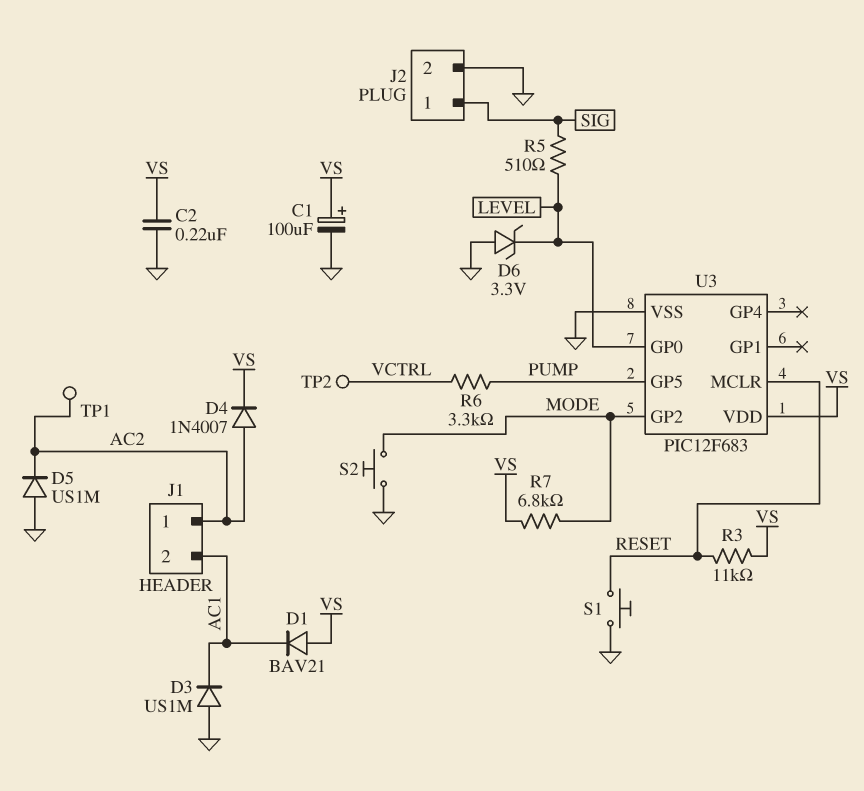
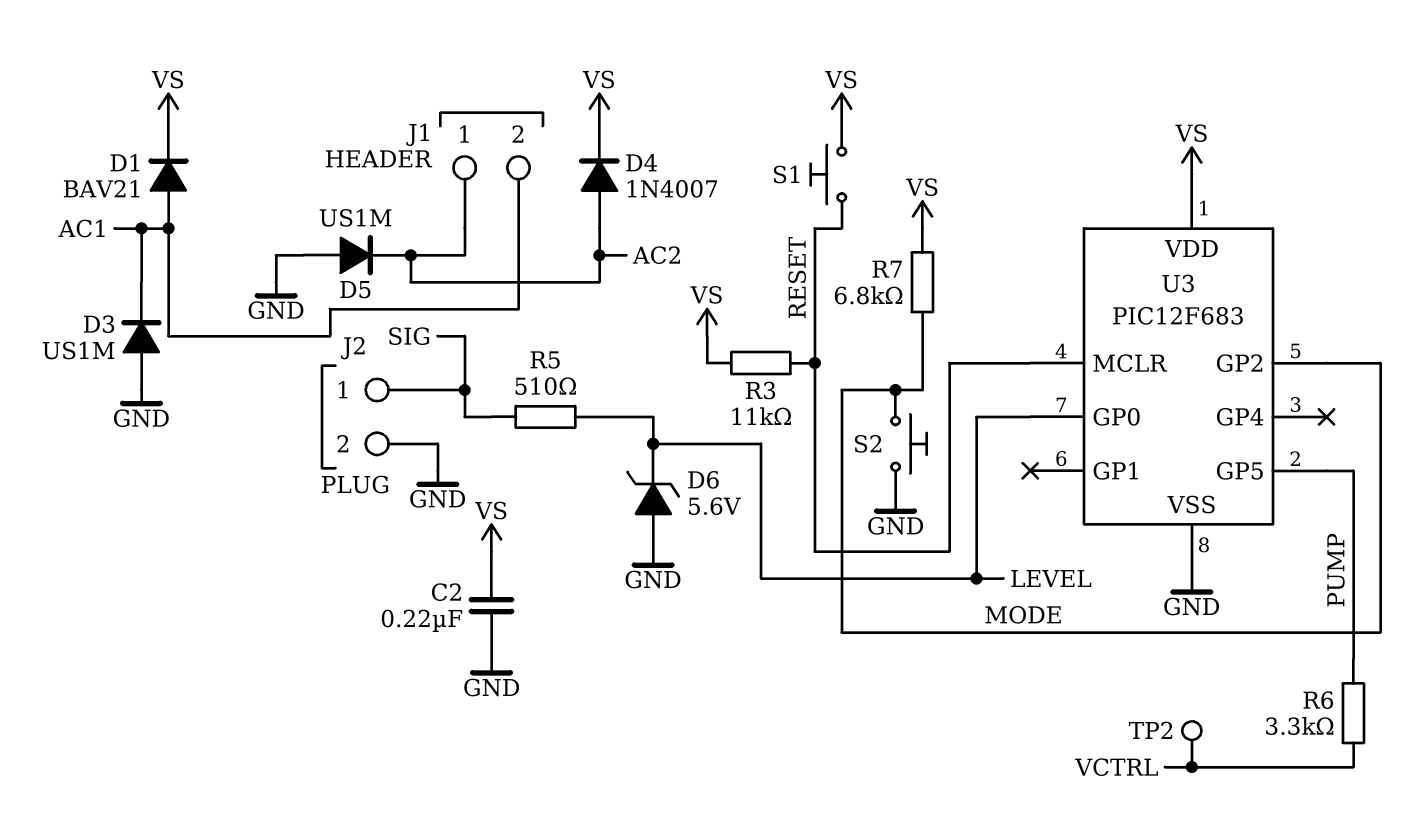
C1: 100uF (plus VS, minus GND) -> none
D1: diode BAV21 (A VS, K AC1) -> diode BAV21 (A AC1, K VS)
D6: zener 3.3V (A GND, K LEVEL) -> zener 5.6V (A GND, K LEVEL)
S1: button (GND, RESET) -> button (RESET, VS)
TP1: test point (AC2) -> none

